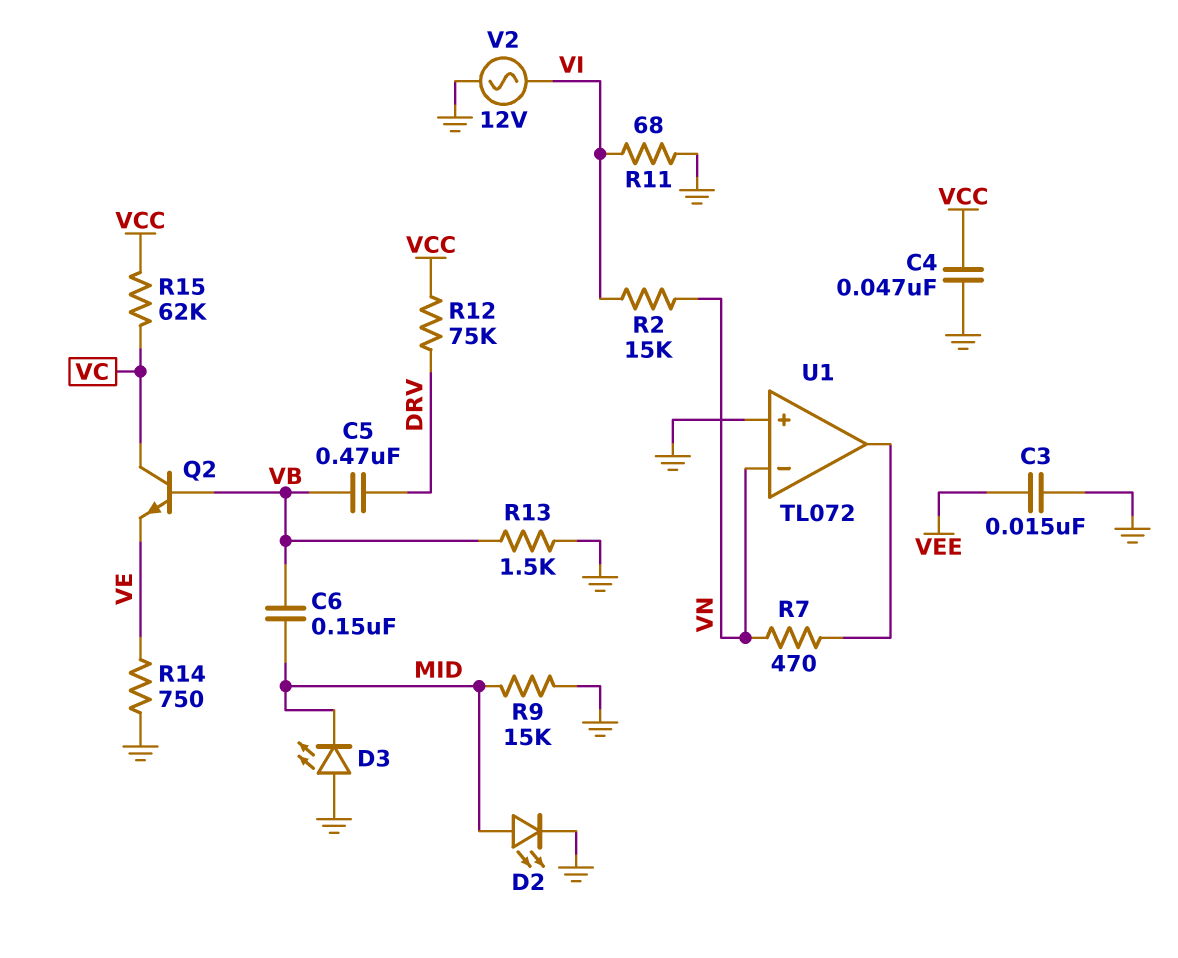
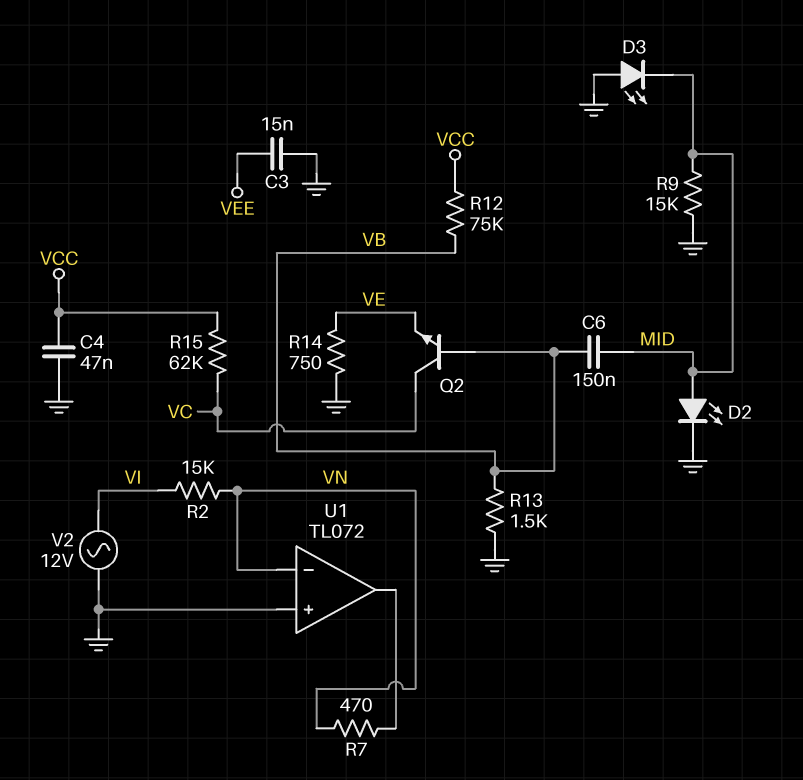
C5: 470nF (DRV, VB) -> none
R11: 68 (GND, VI) -> none
R12: 75k (DRV, VCC) -> 75k (VB, VCC)

